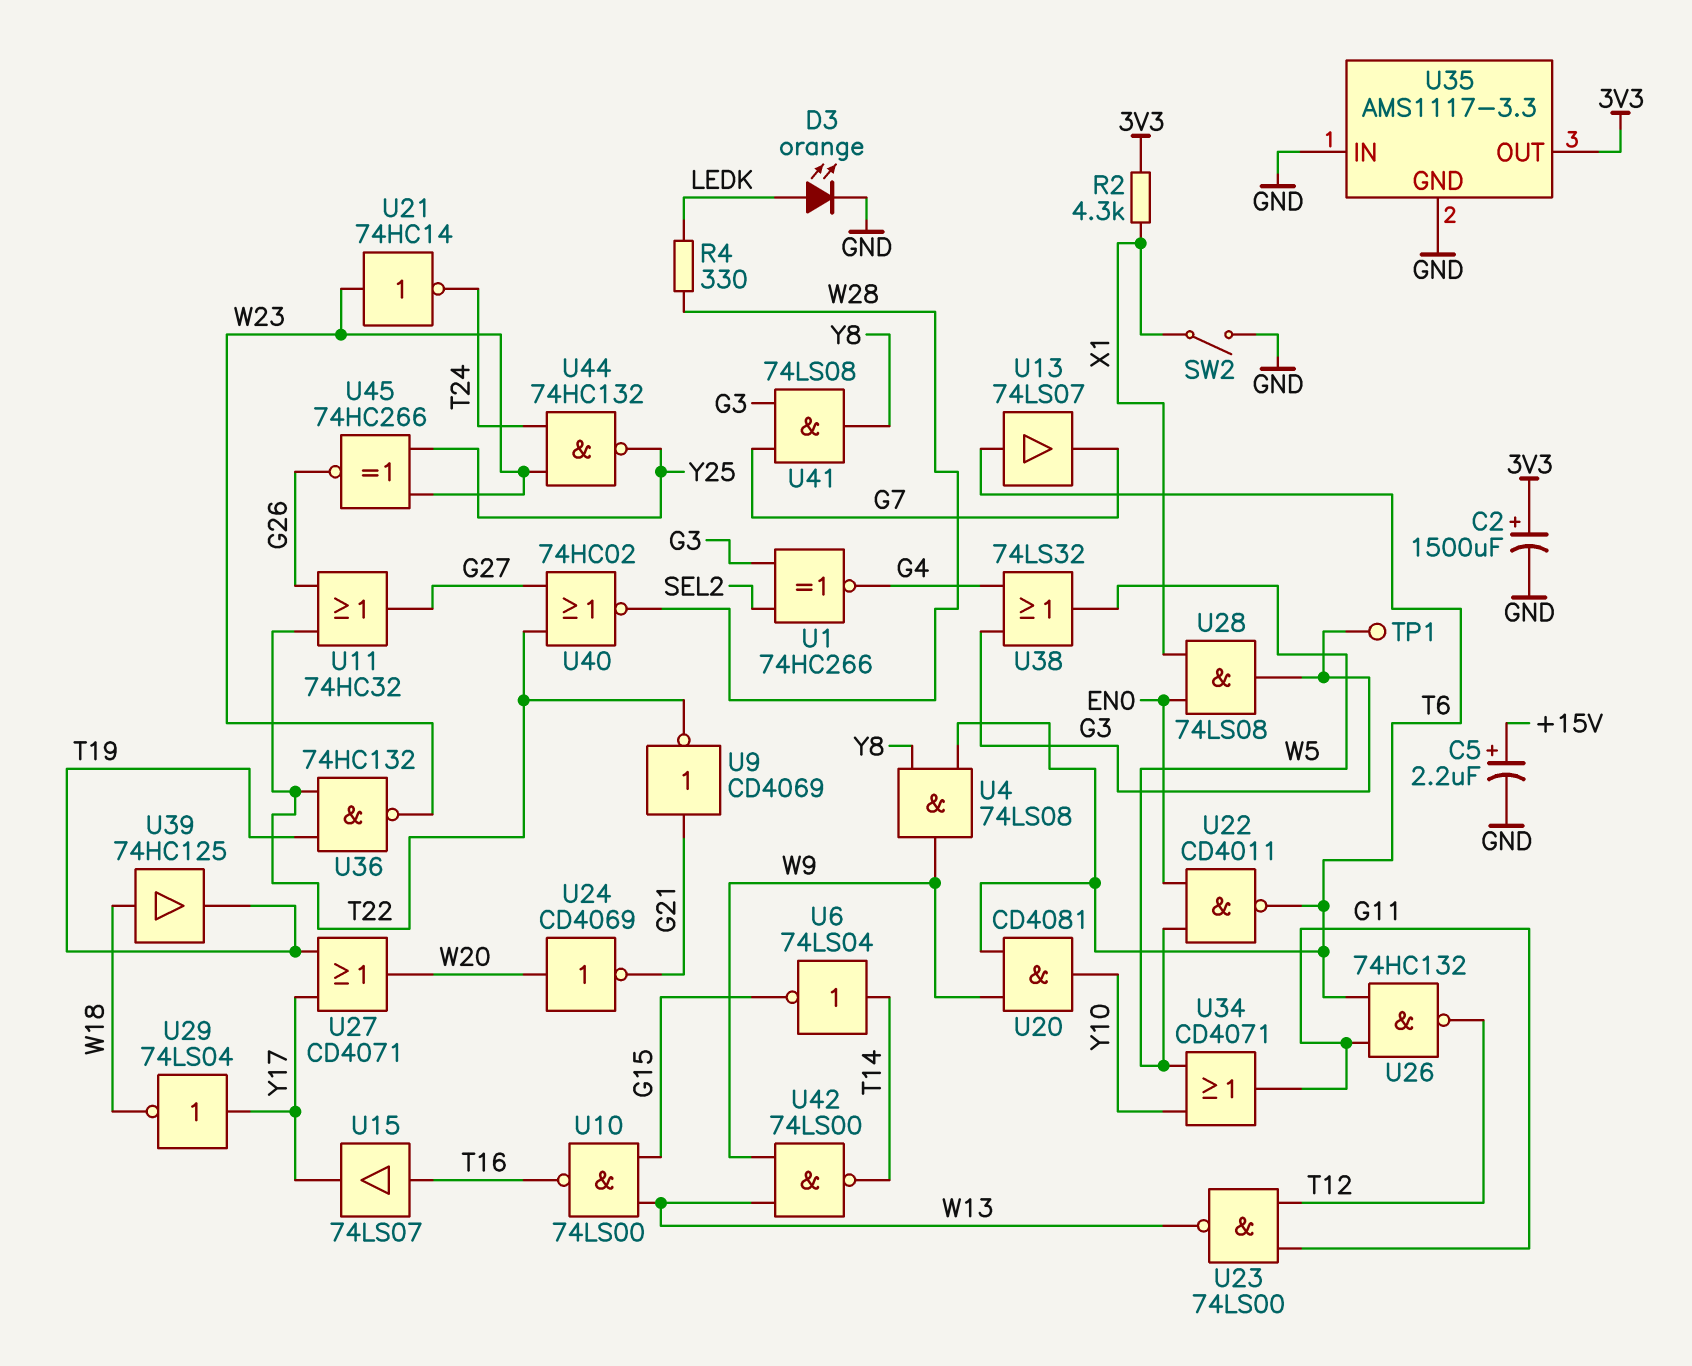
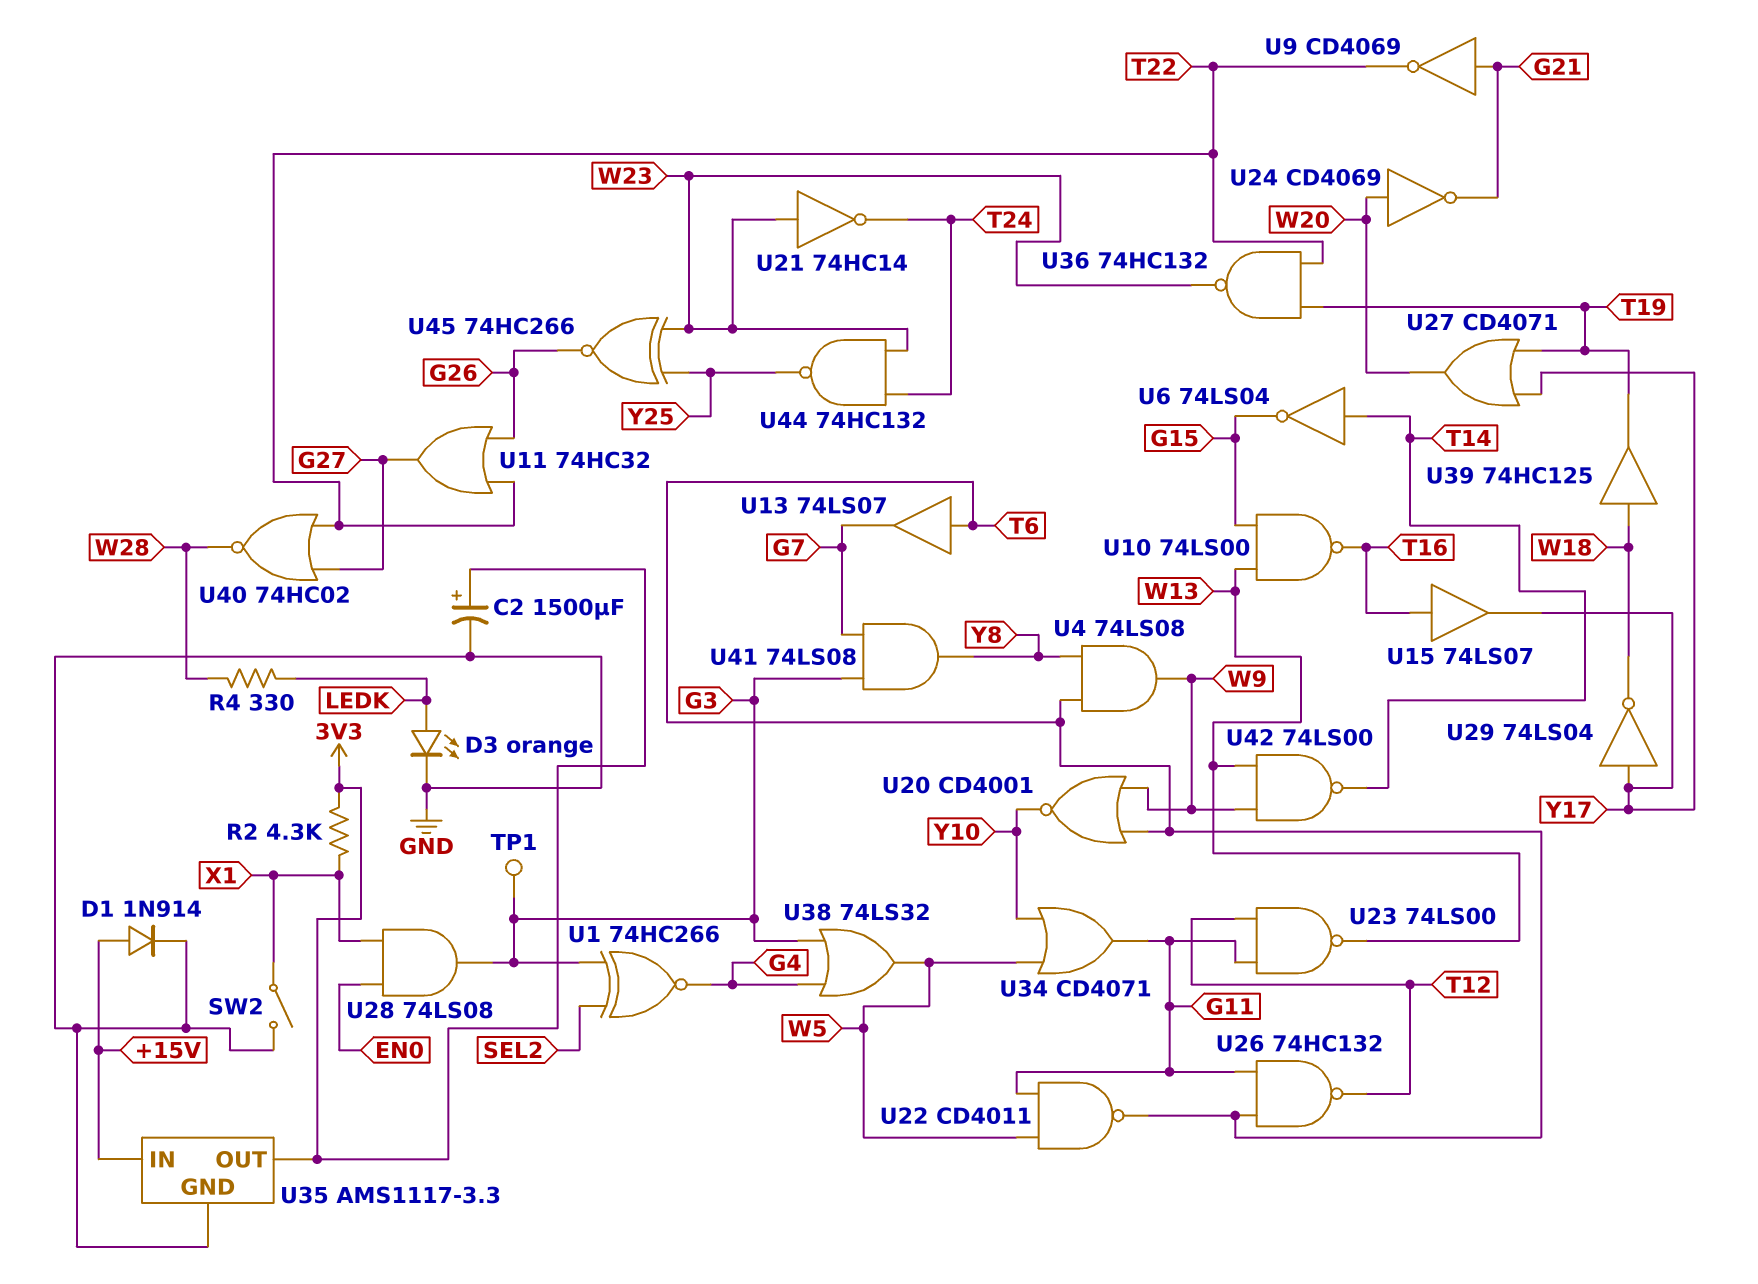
C5: 2.2uF (plus +15V, minus GND) -> none
D1: none -> diode 1N914 (A +15V, K GND)
U20: AND CD4081 (in T6, in W9, out Y10) -> NOR CD4001 (in T6, in W9, out Y10)
U22: NAND CD4011 (in EN0, in W5, out T6) -> NAND CD4011 (in G11, in W5, out T6)
U35 pin IN: GND -> +15V

